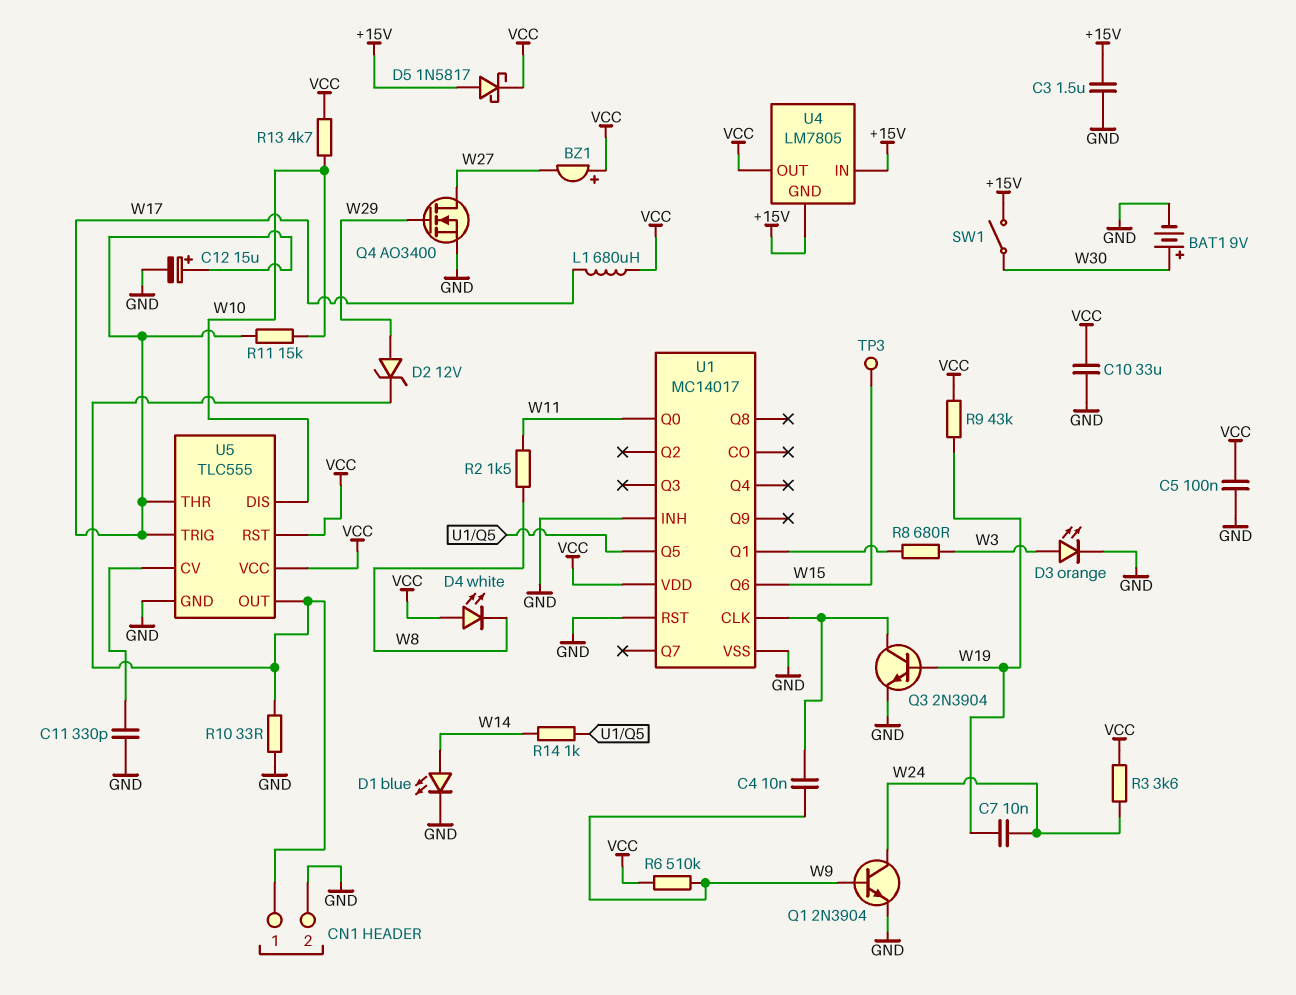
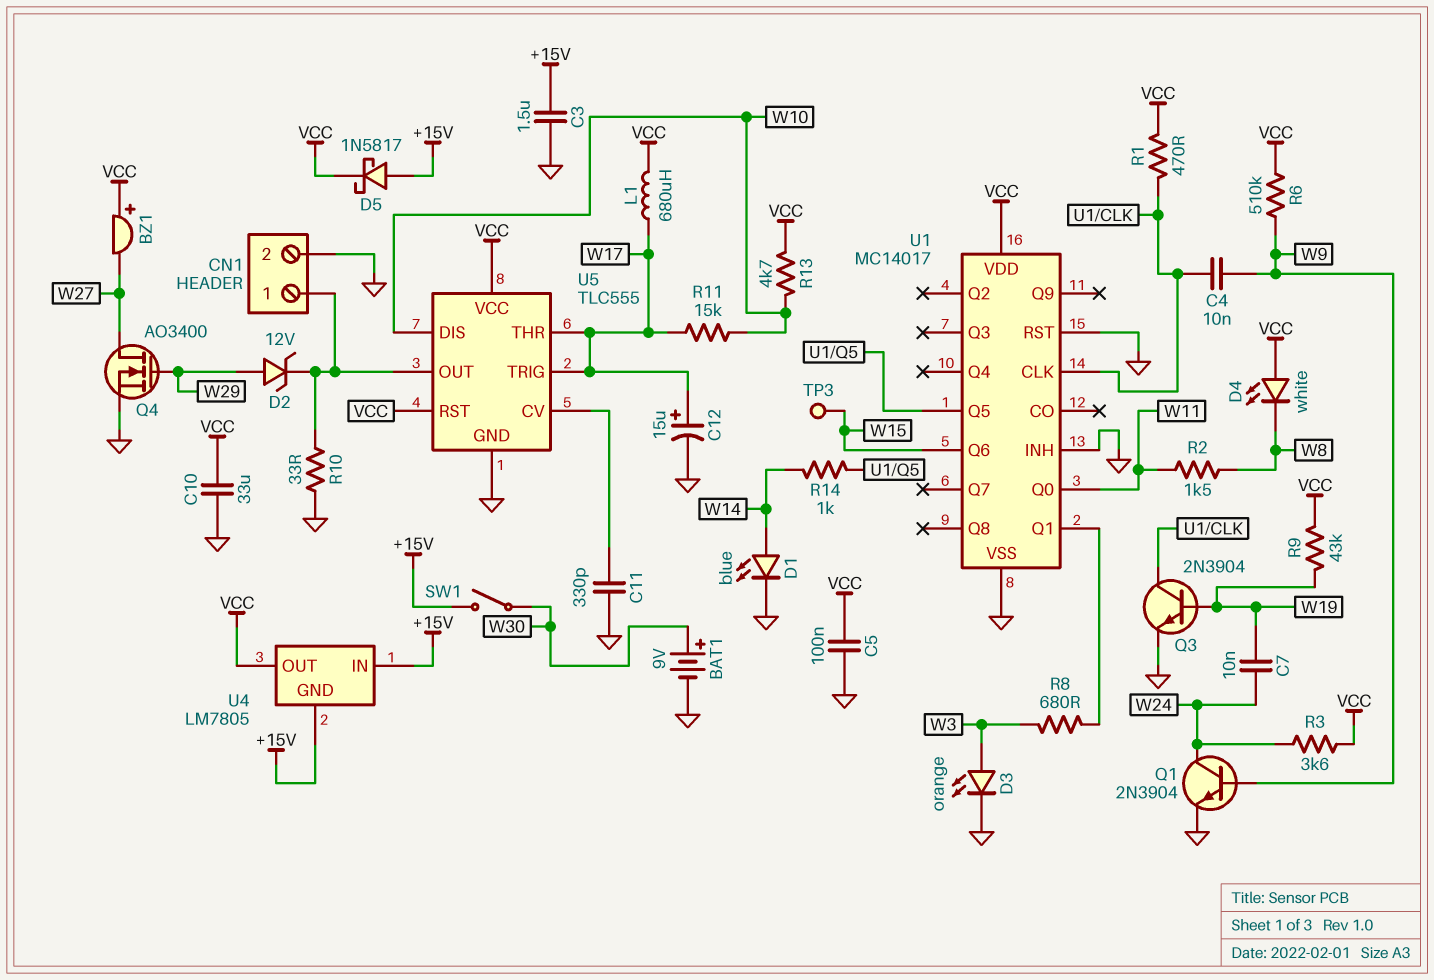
R1: none -> 470 (U1/CLK, VCC)

